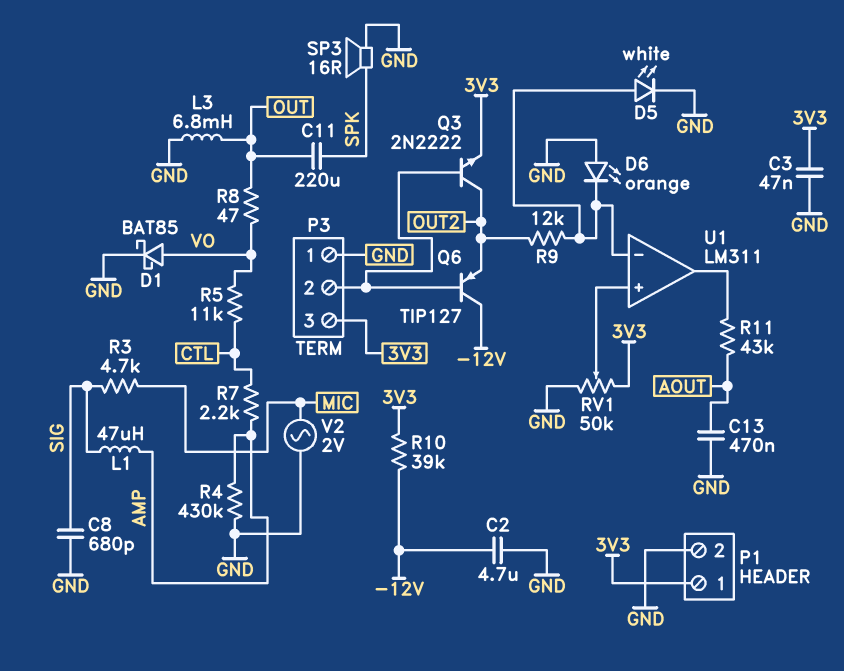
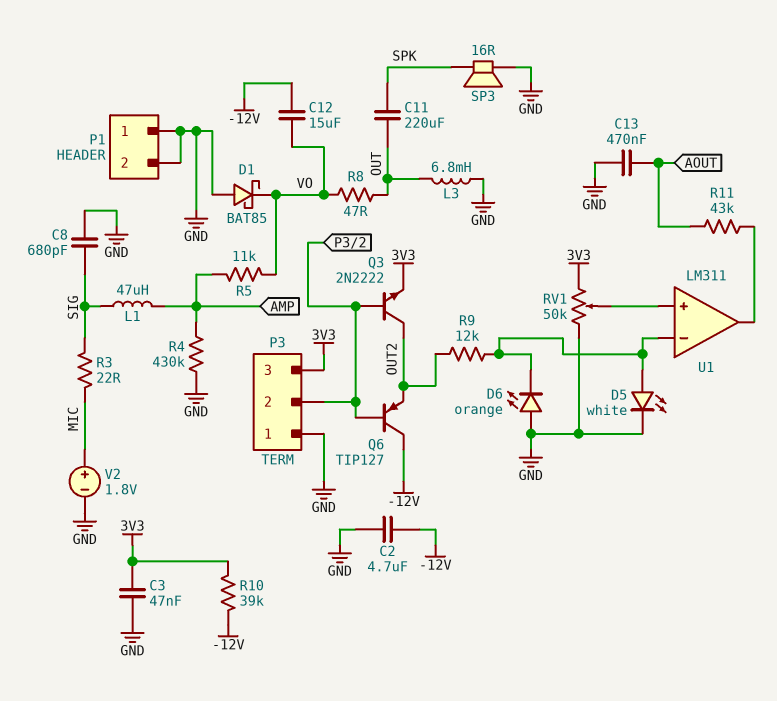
C12: none -> 15uF (-12V, VO)
D1: schottky BAT85 (A VO, K GND) -> schottky BAT85 (A GND, K VO)
P1 pin 1: 3V3 -> GND
R3: 4.7k (MIC, SIG) -> 22 (MIC, SIG)
R5: 11k (CTL, VO) -> 11k (AMP, VO)
R7: 2.2k (AMP, CTL) -> none
V2: AC 2V (GND, MIC) -> 1.8V (plus MIC, minus GND)

